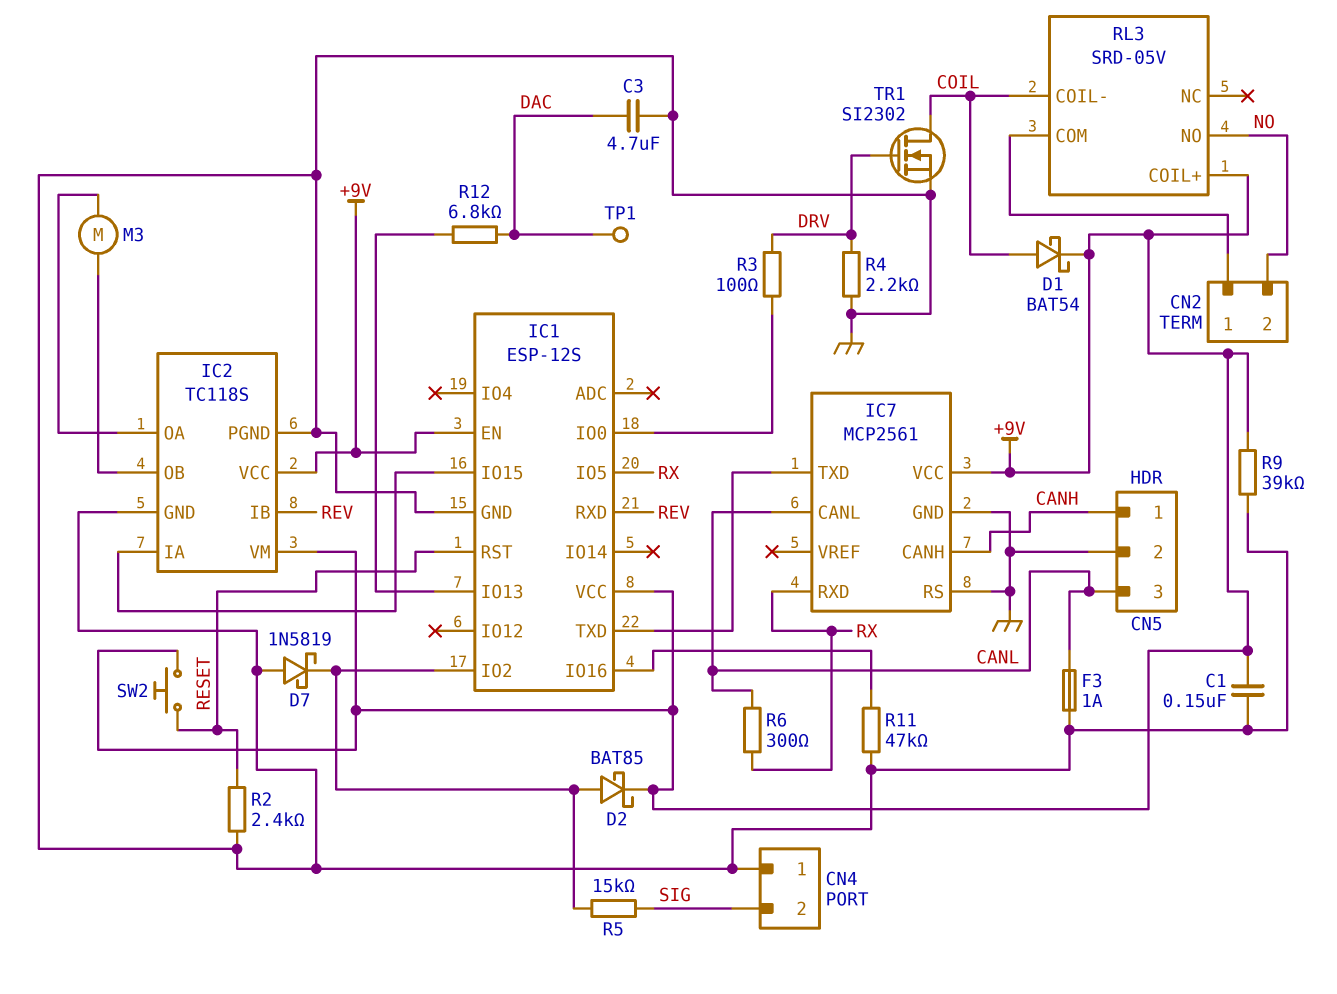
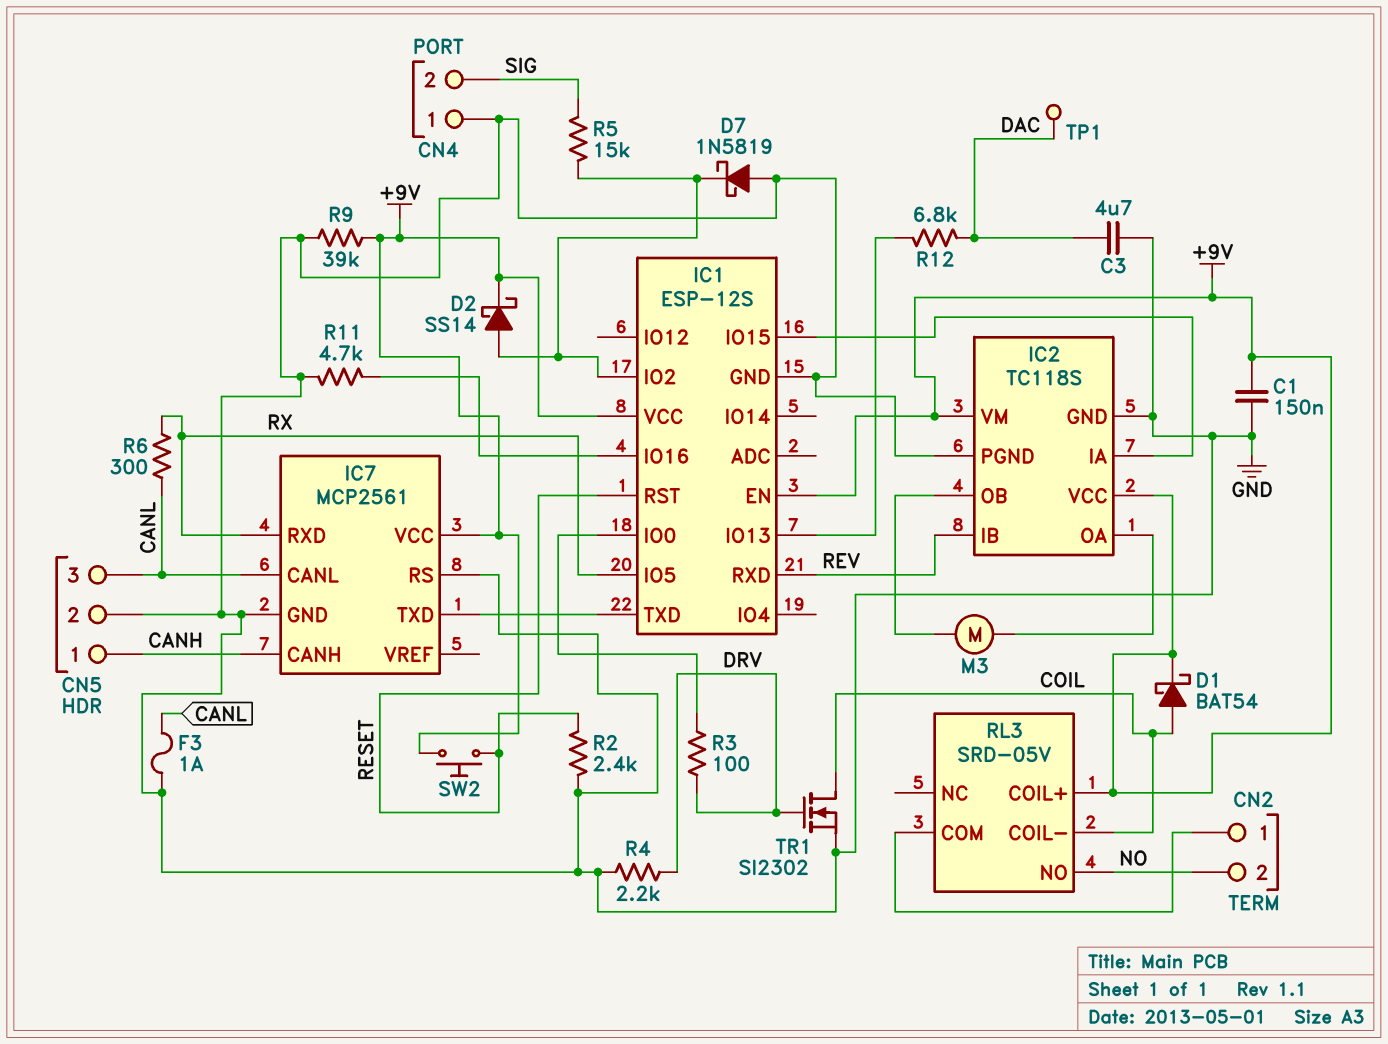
D2: schottky BAT85 (A IC1/IO2, K +9V) -> schottky SS14 (A IC1/IO2, K +9V)
R11: 47k (GND, IC1/IO16) -> 4.7k (GND, IC1/IO16)

